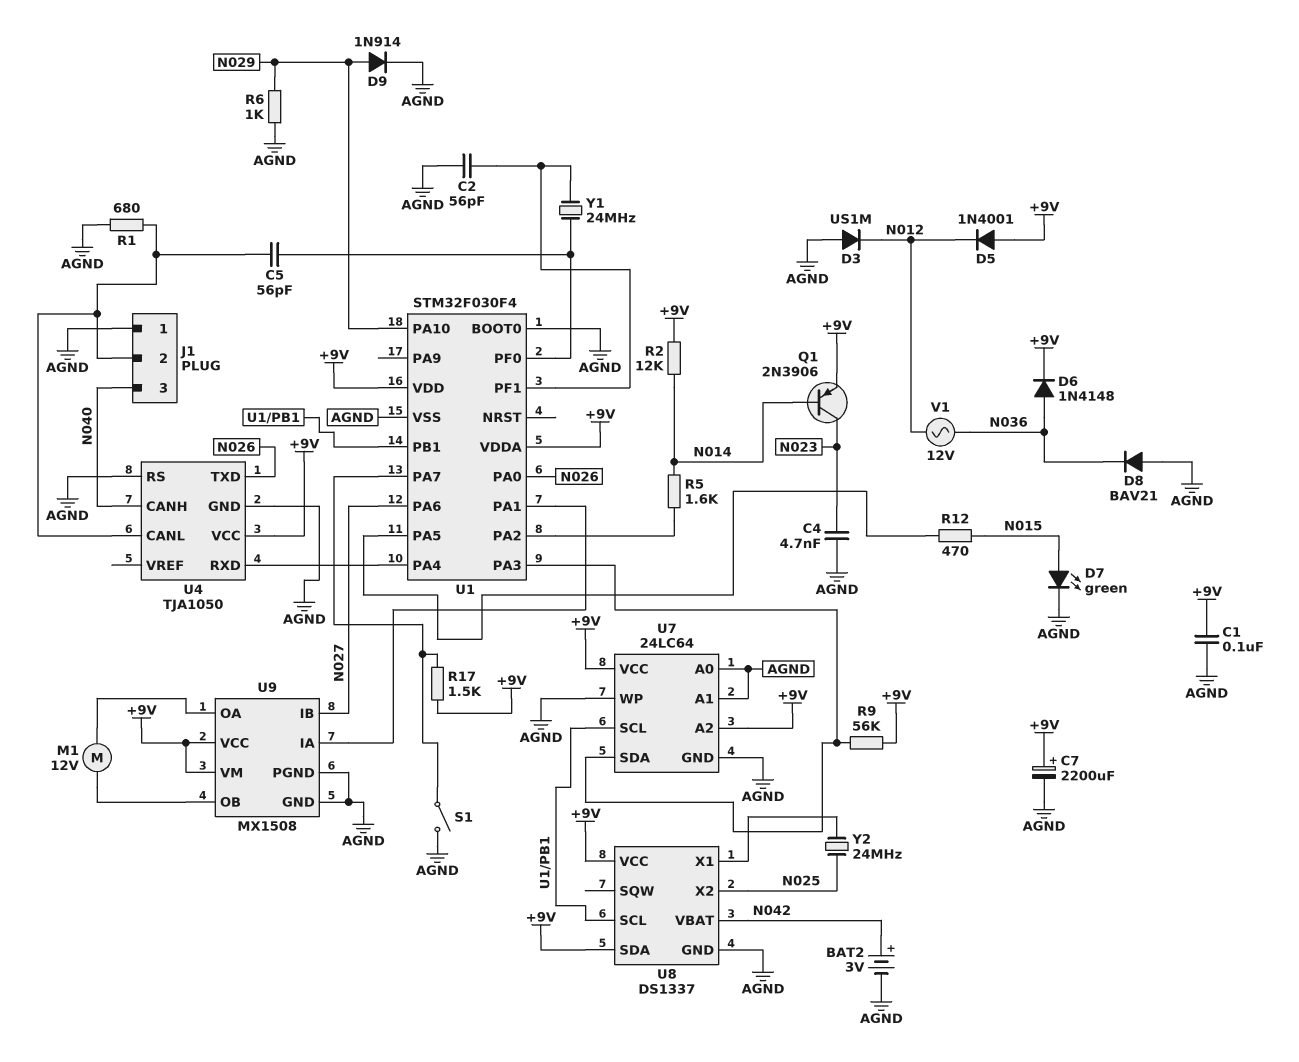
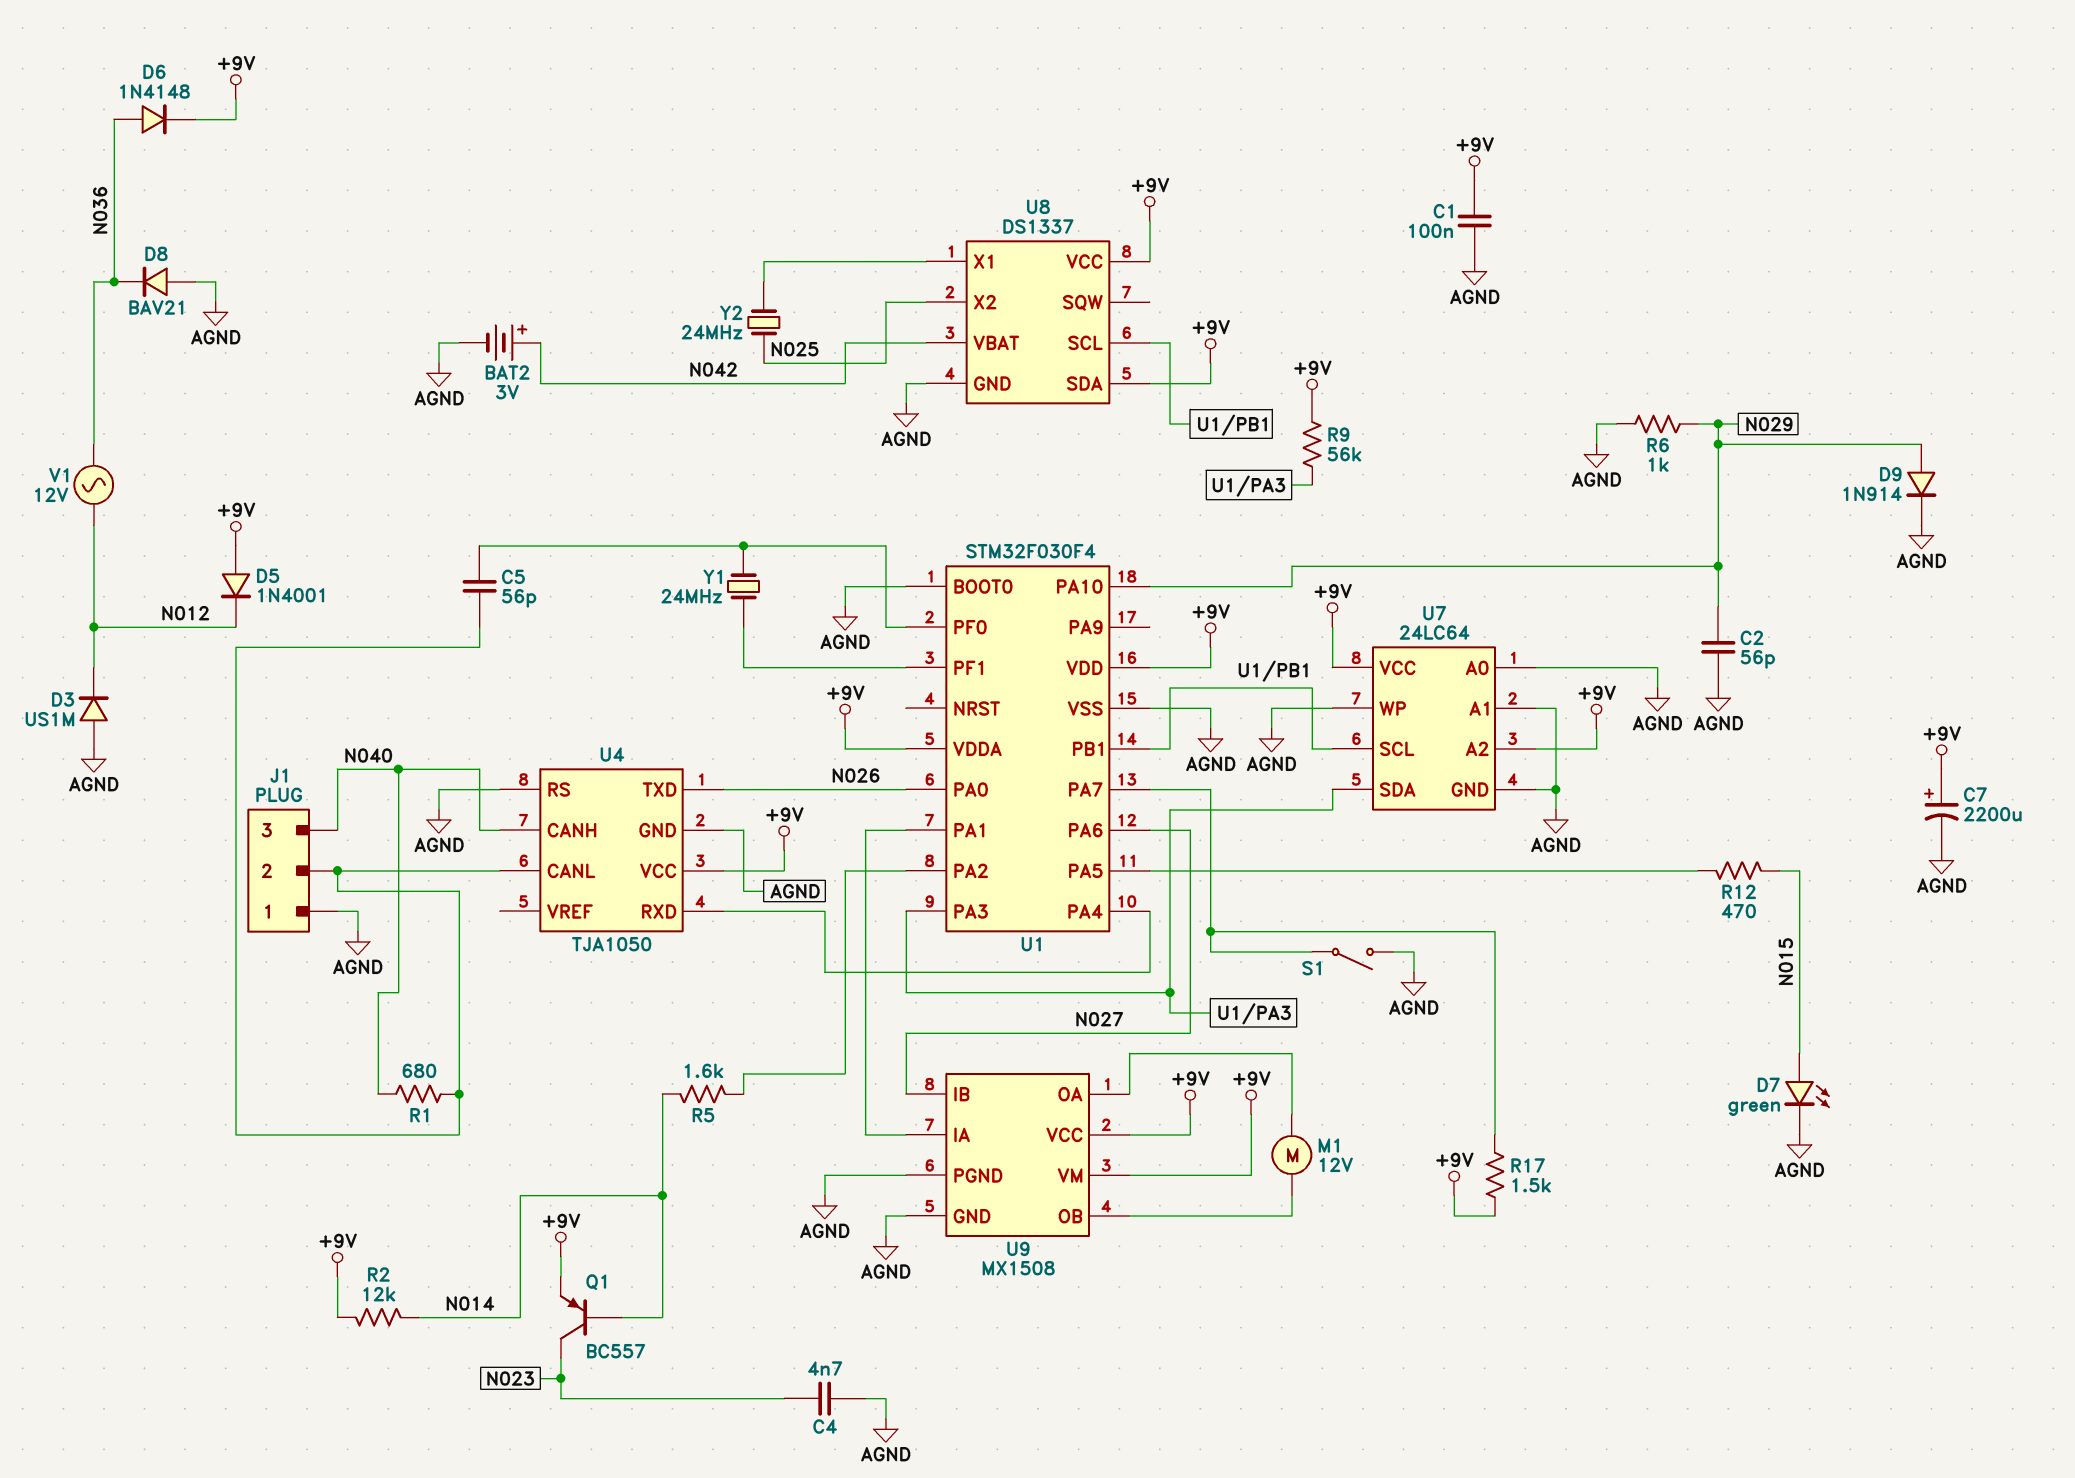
C2: 56pF (AGND, U1/PF1) -> 56pF (AGND, N029)
Q1: PNP 2N3906 (B N014, C N023, E +9V) -> PNP BC557 (B N014, C N023, E +9V)
R1: 680 (AGND, J1/2) -> 680 (J1/2, N040)

